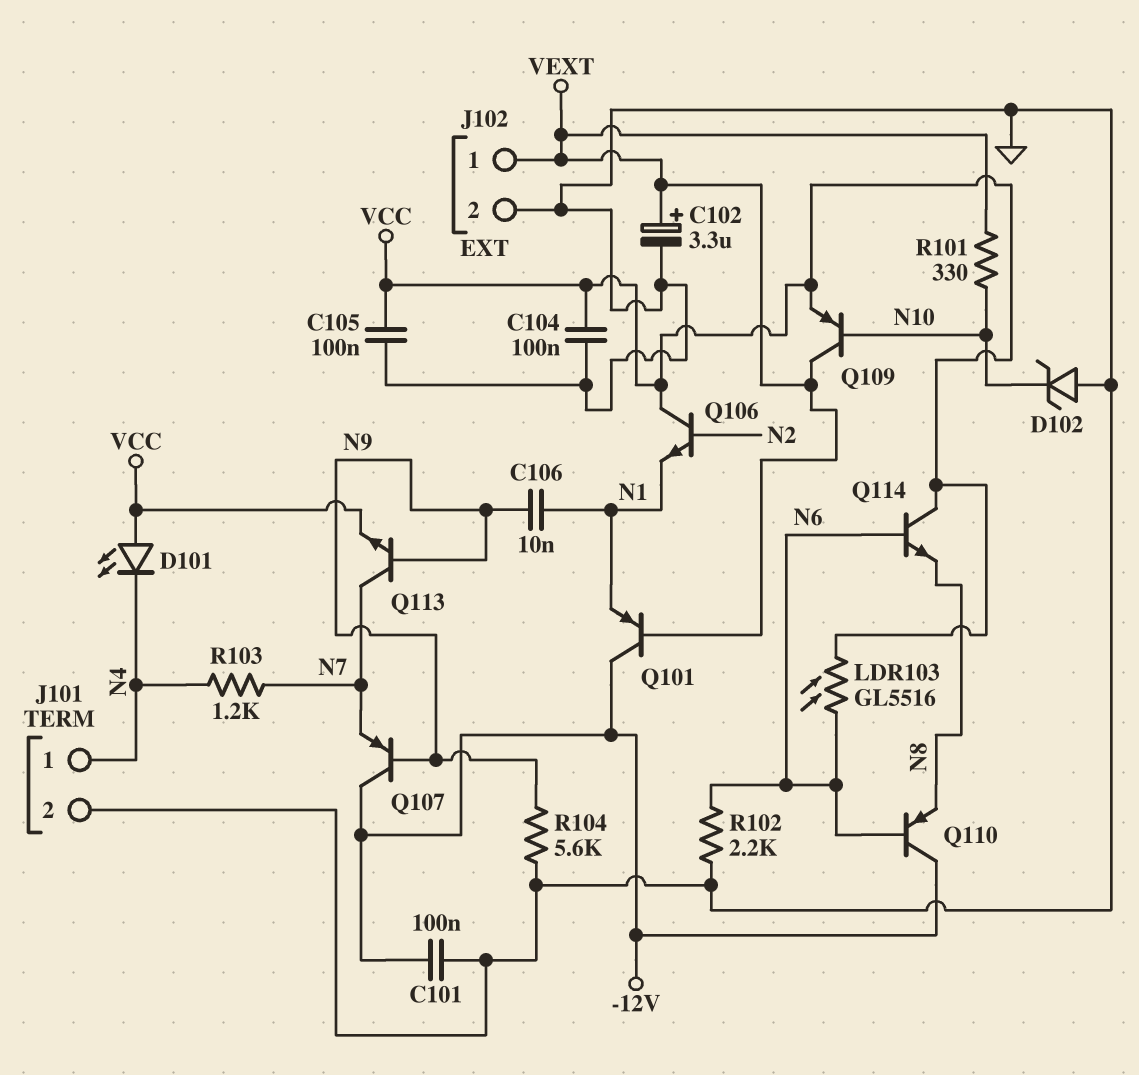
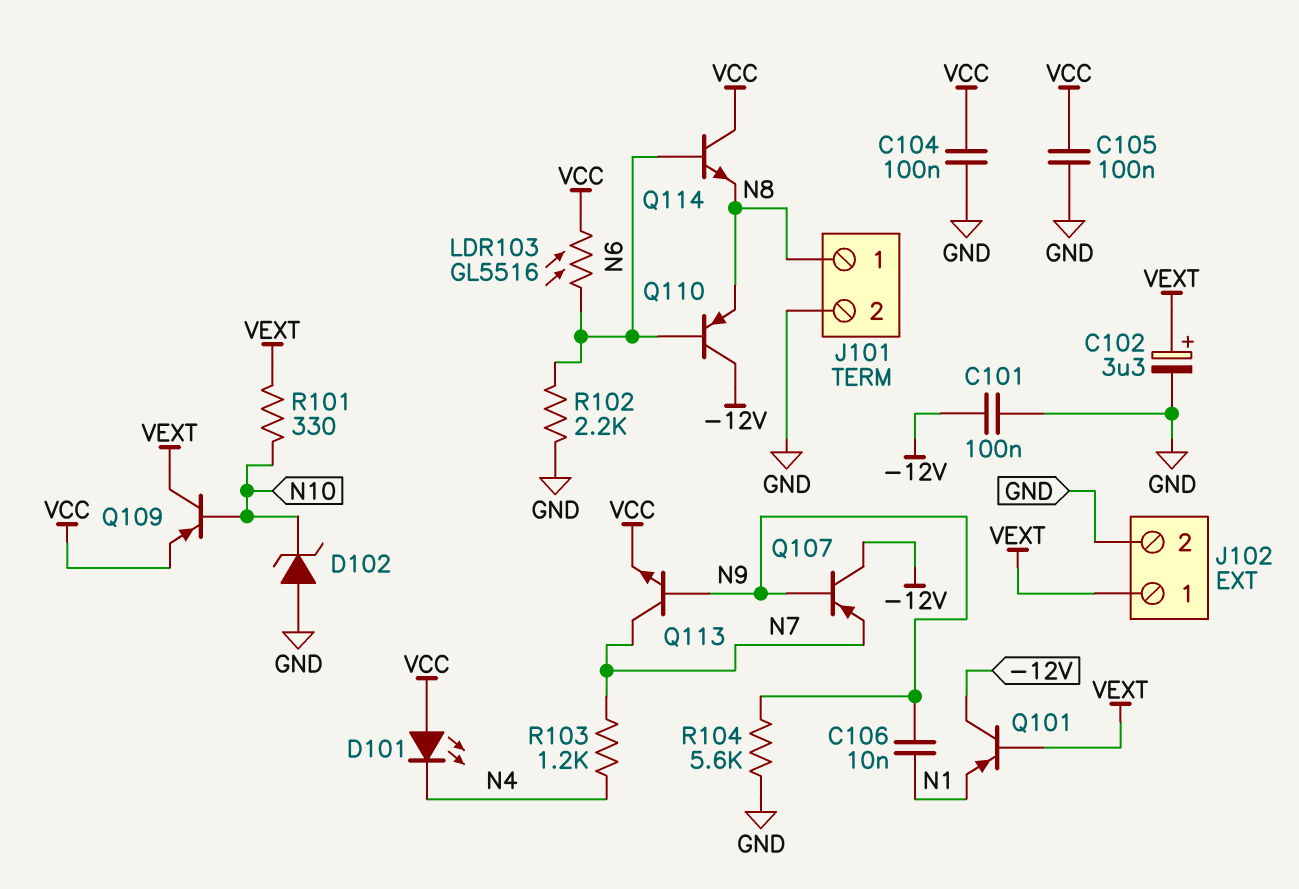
J101 pin 1: N4 -> N8
Q106: NPN (B N2, C VCC, E N1) -> none

